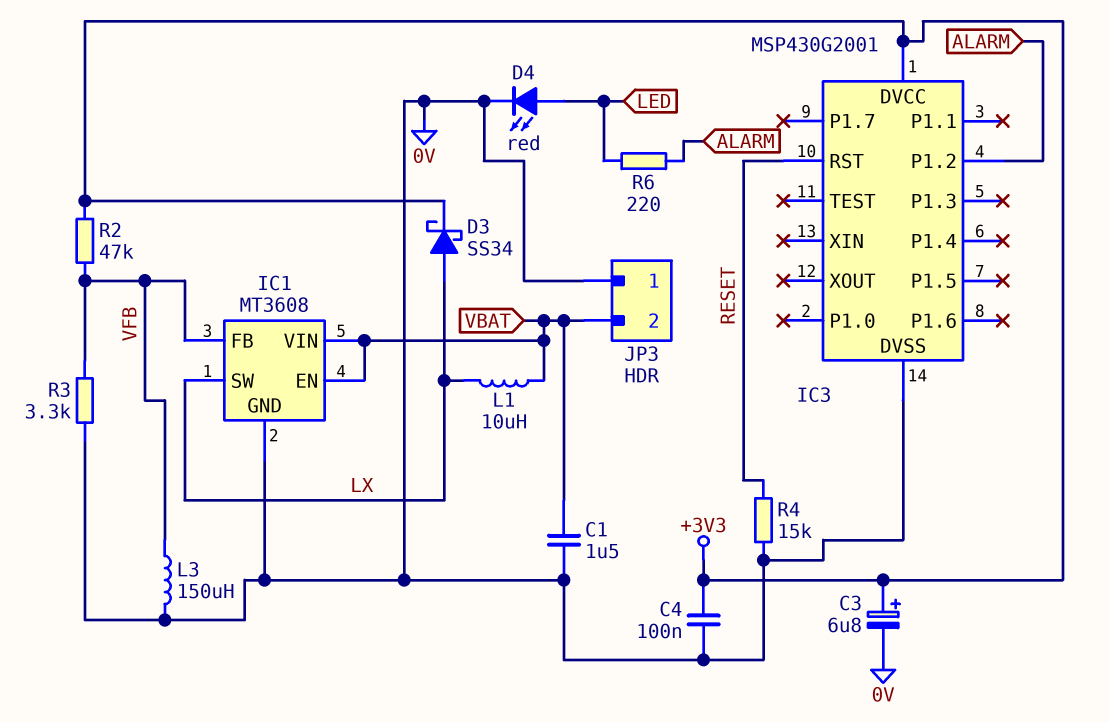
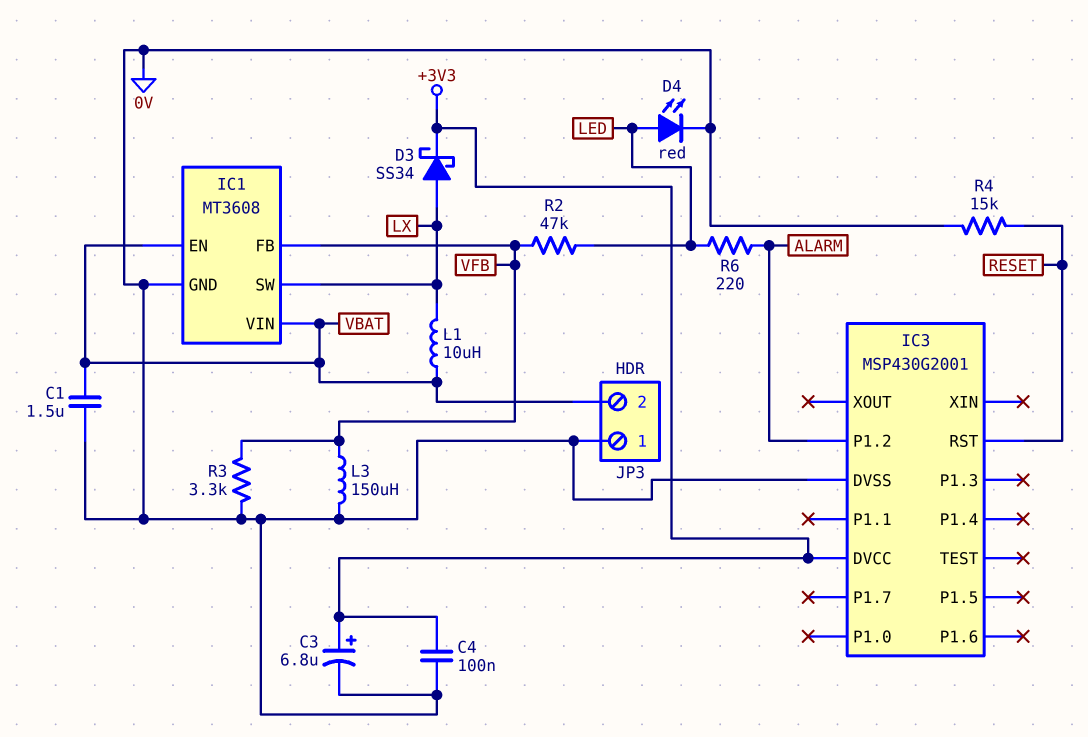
R2: 47k (+3V3, VFB) -> 47k (LED, VFB)

